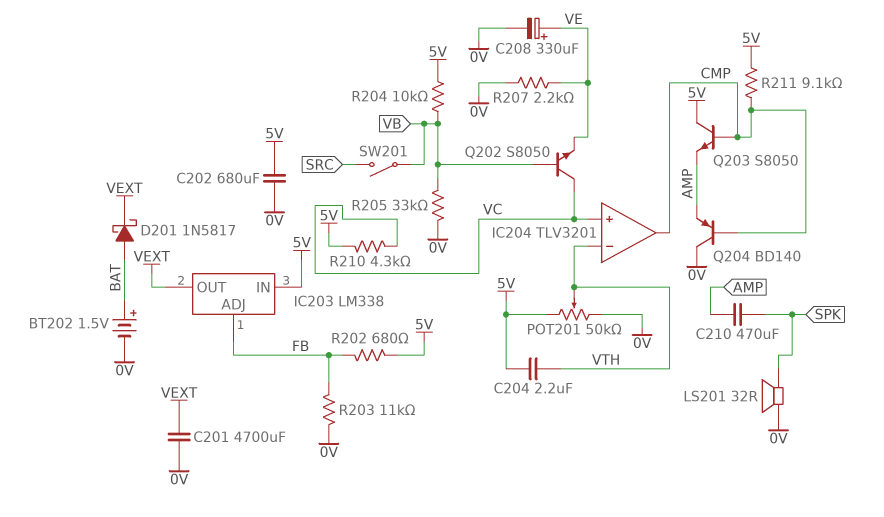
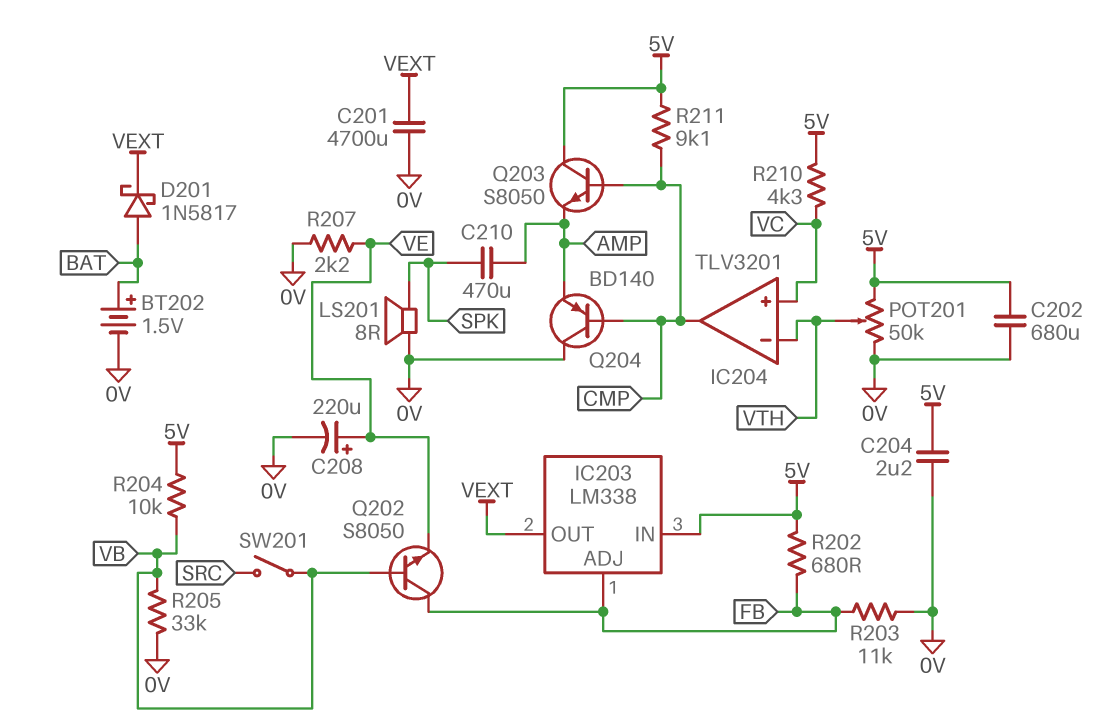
C204: 2.2uF (5V, VTH) -> 2.2uF (0V, 5V)
C208: 330uF (plus VE, minus 0V) -> 220uF (plus VE, minus 0V)
LS201: speaker 32R (0V, SPK) -> speaker 8R (0V, SPK)
Q202: NPN S8050 (B VB, C VC, E VE) -> NPN S8050 (B VB, C FB, E VE)

